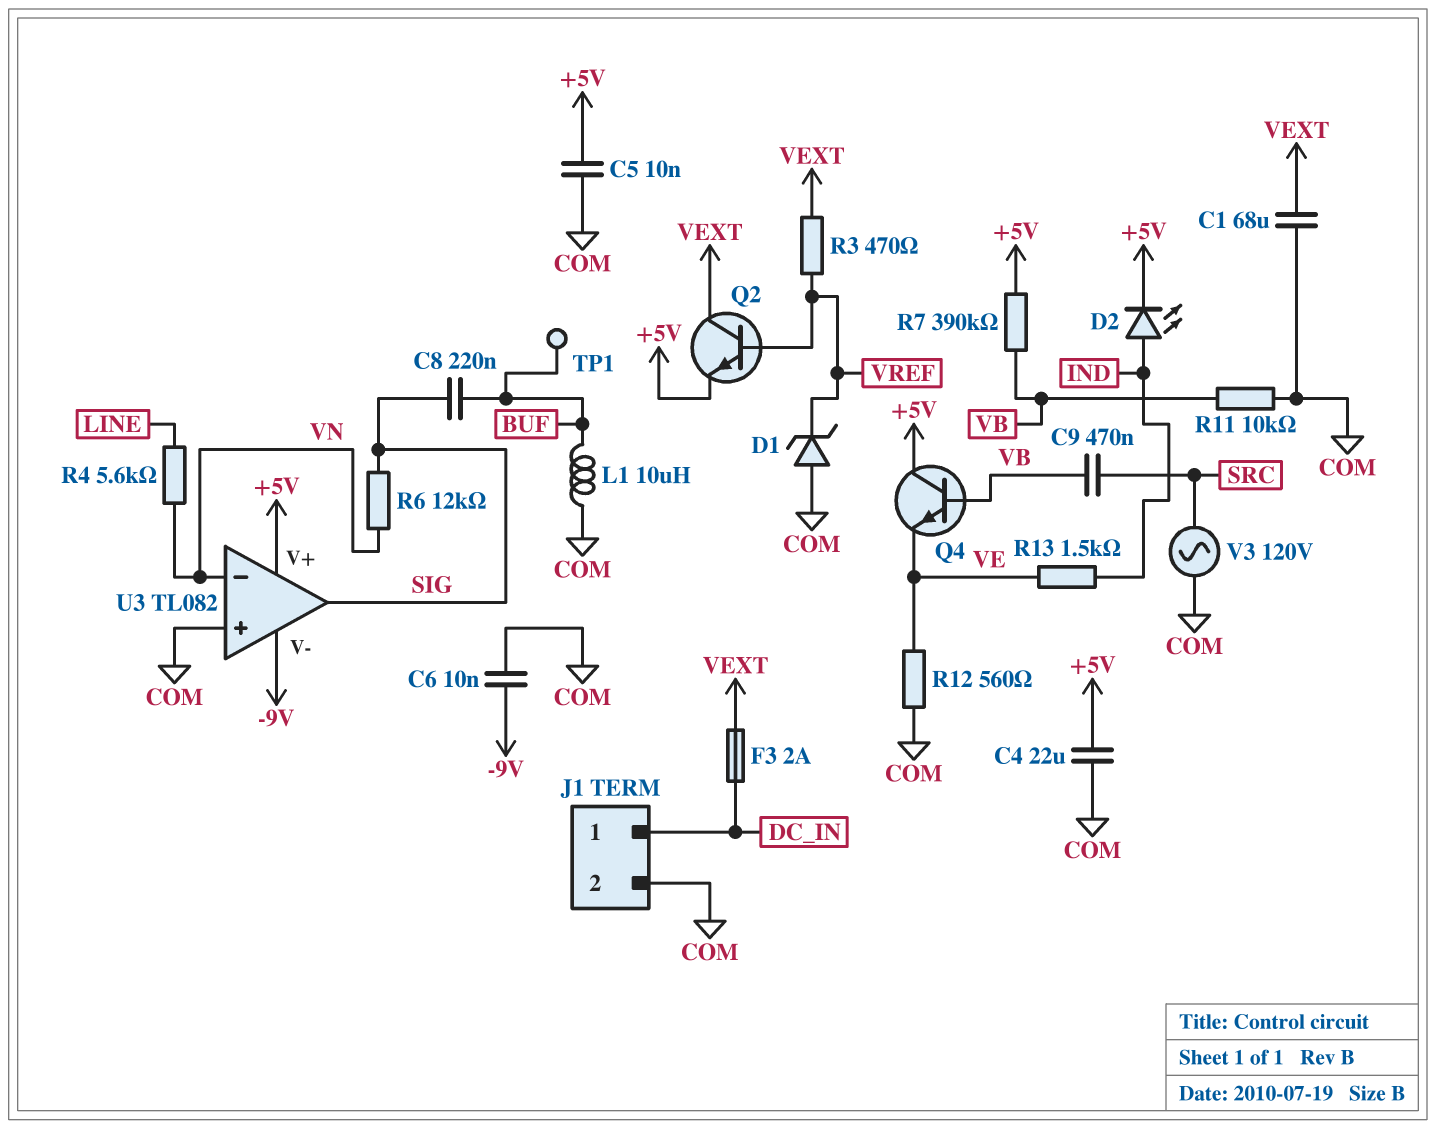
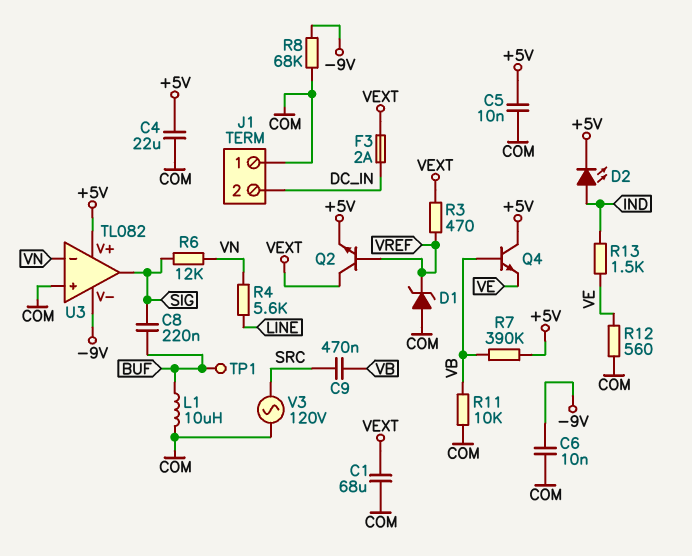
J1 pin 1: DC_IN -> COM
J1 pin 2: COM -> DC_IN
R8: none -> 68k (-9V, COM)

